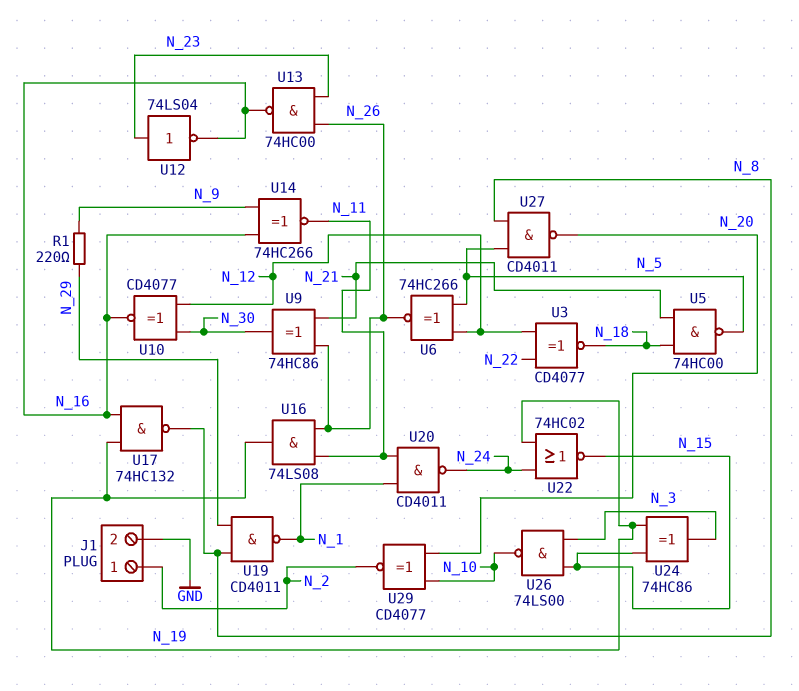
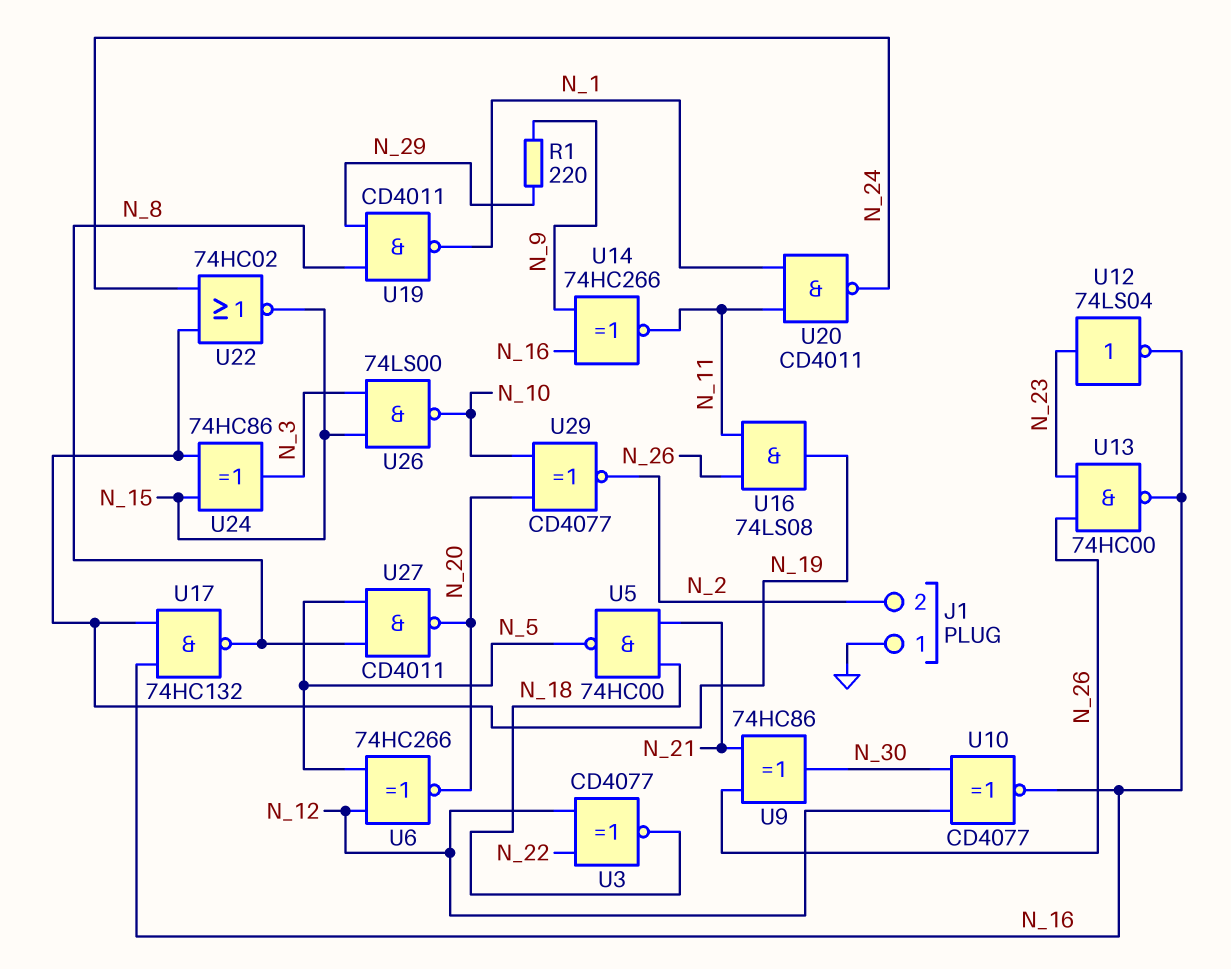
J1 pin 1: N_2 -> GND
J1 pin 2: GND -> N_2
U6: XNOR 74HC266 (in N_5, in N_12, out N_26) -> XNOR 74HC266 (in N_5, in N_12, out N_20)

